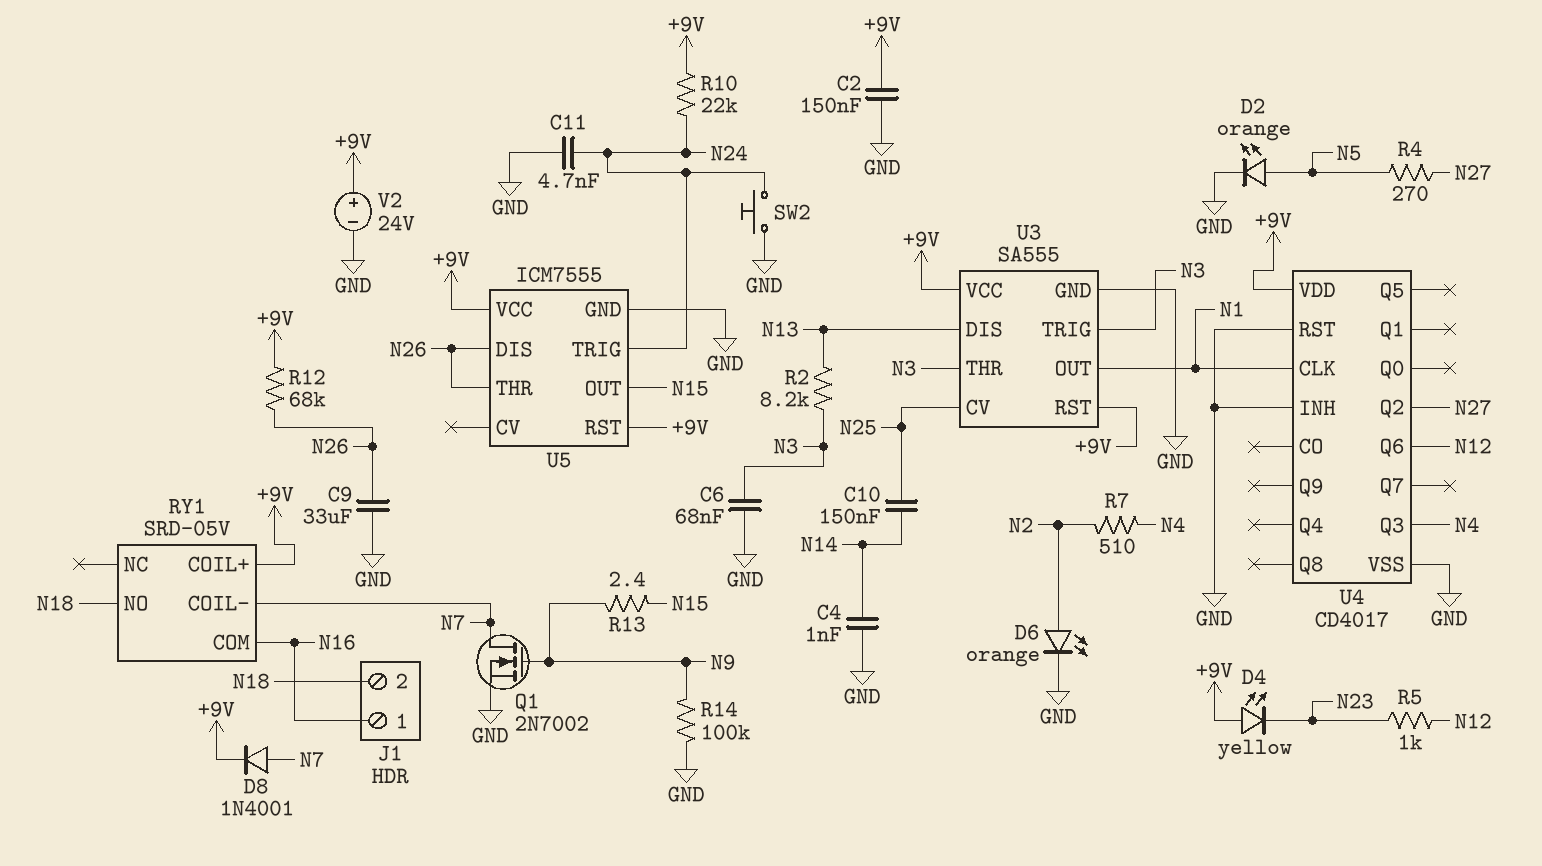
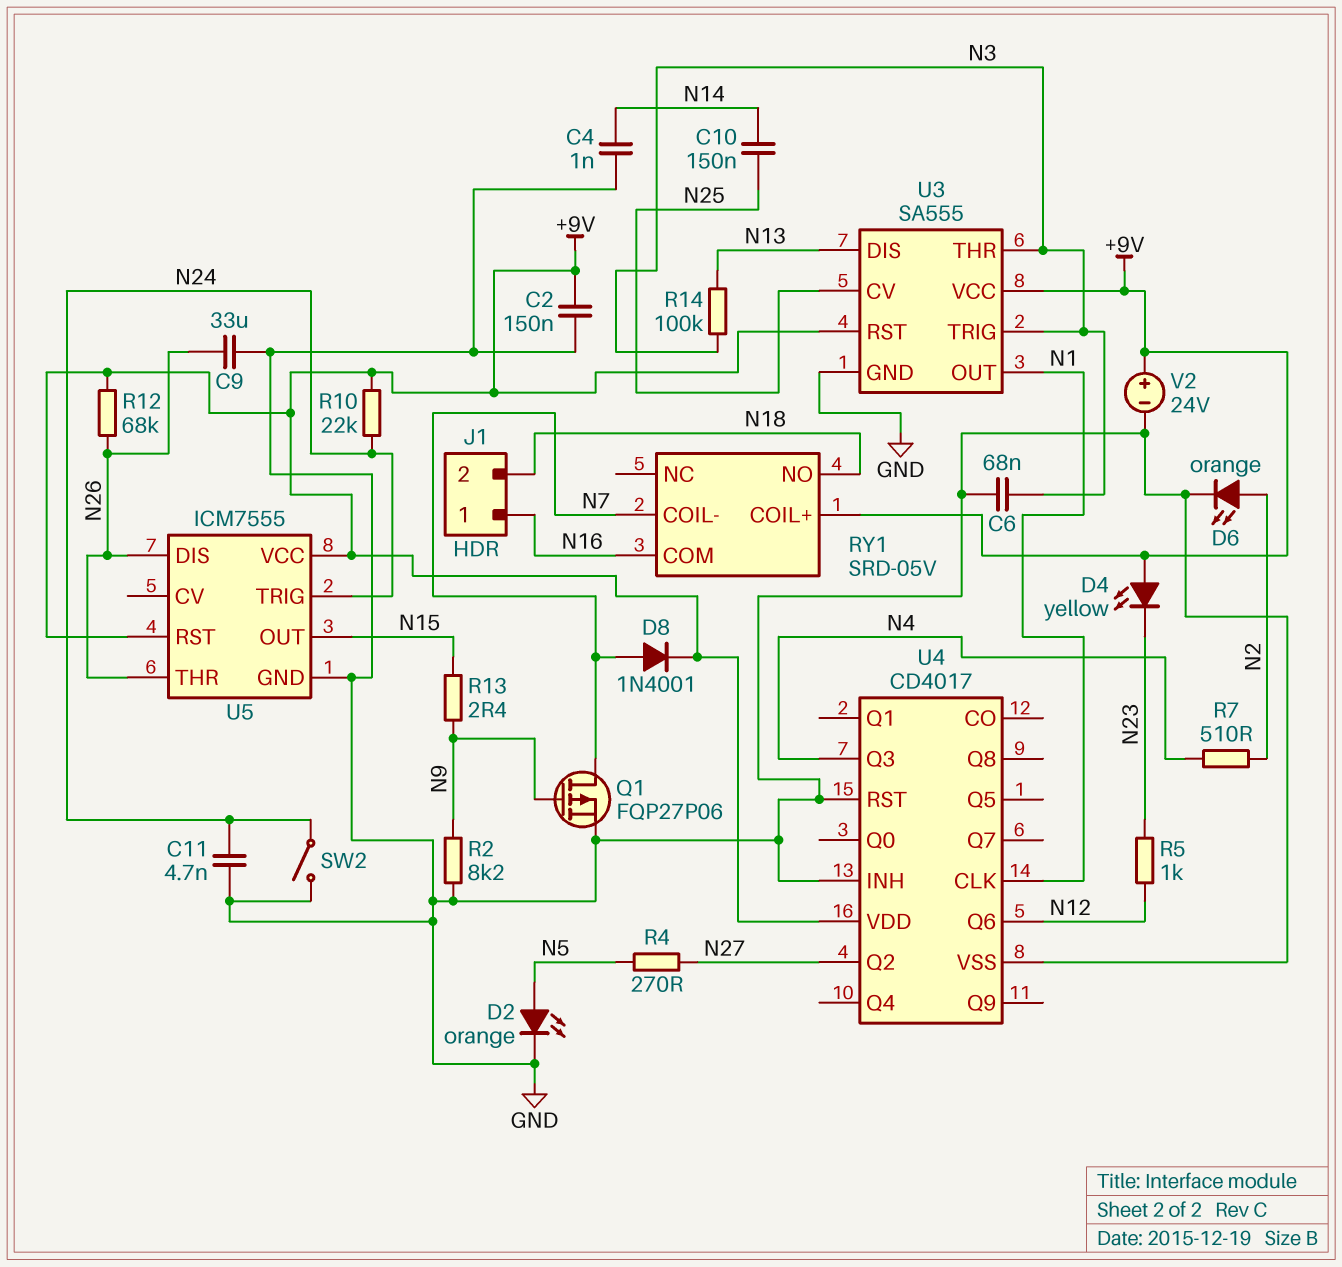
Q1: NMOS 2N7002 (G N9, D N7, S GND) -> PMOS FQP27P06 (G N9, D N7, S GND)
R2: 8.2k (N3, N13) -> 8.2k (GND, N9)
R14: 100k (GND, N9) -> 100k (N3, N13)
SW2: button (GND, N24) -> switch (GND, N24)

